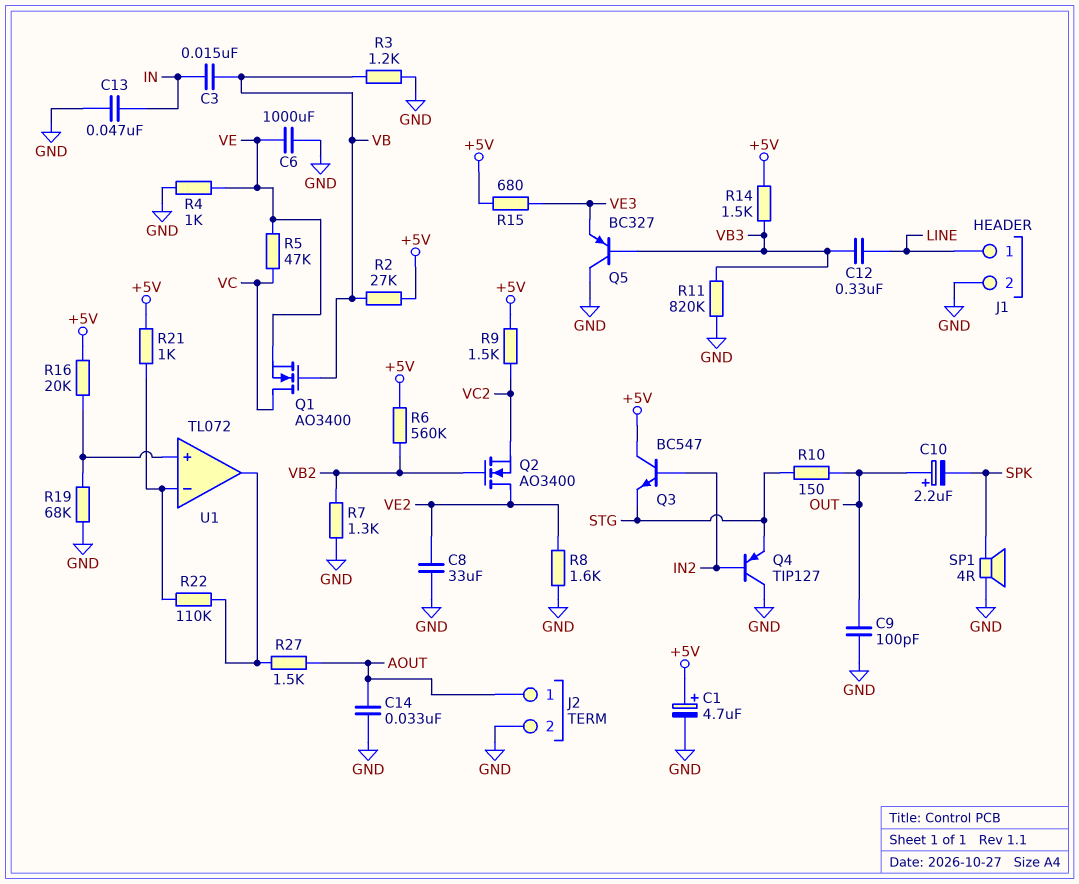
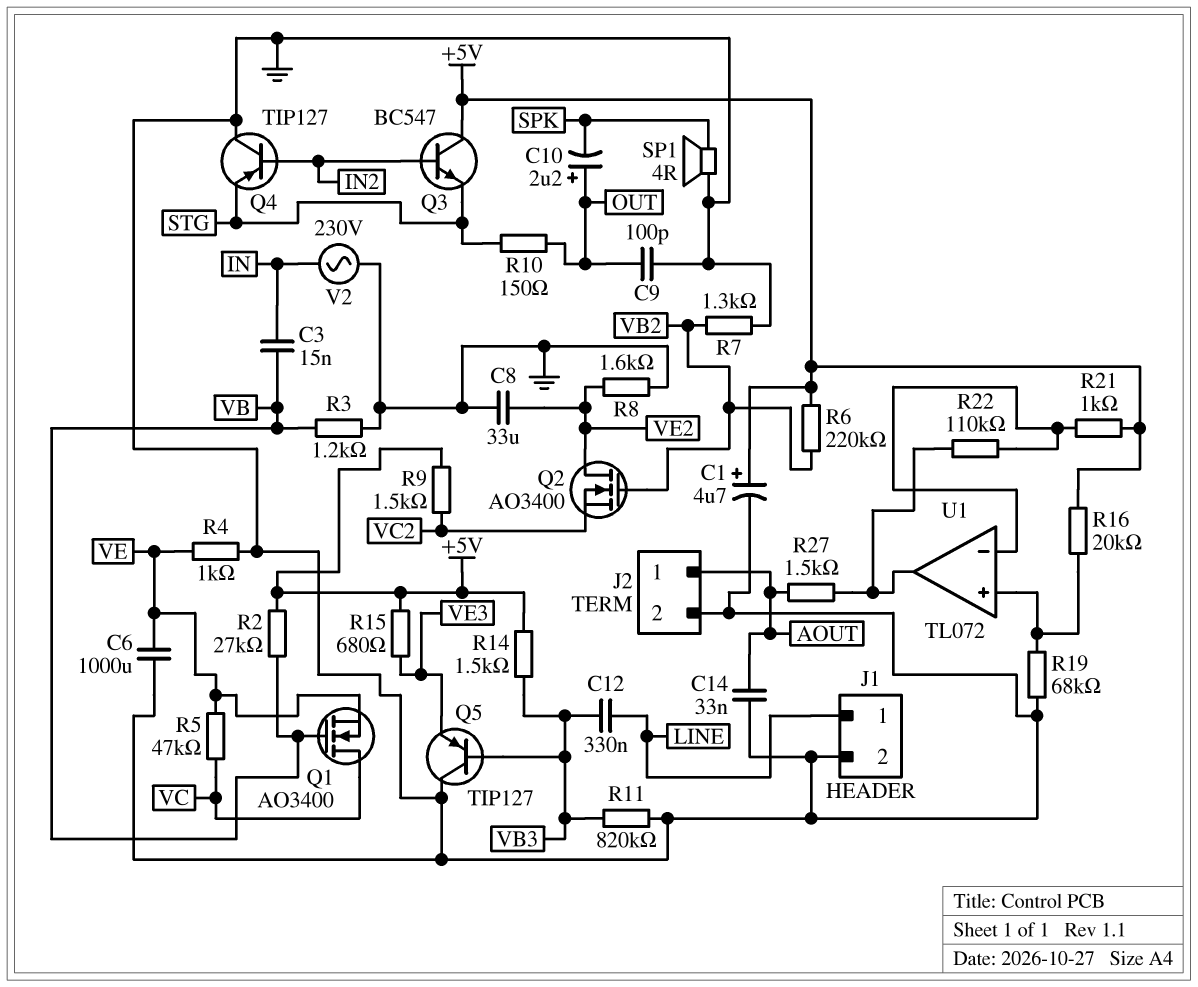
C13: 47nF (GND, IN) -> none
Q5: PNP BC327 (B VB3, C GND, E VE3) -> PNP TIP127 (B VB3, C GND, E VE3)
R6: 560k (+5V, VB2) -> 220k (+5V, VB2)
V2: none -> AC 230V (GND, IN)

